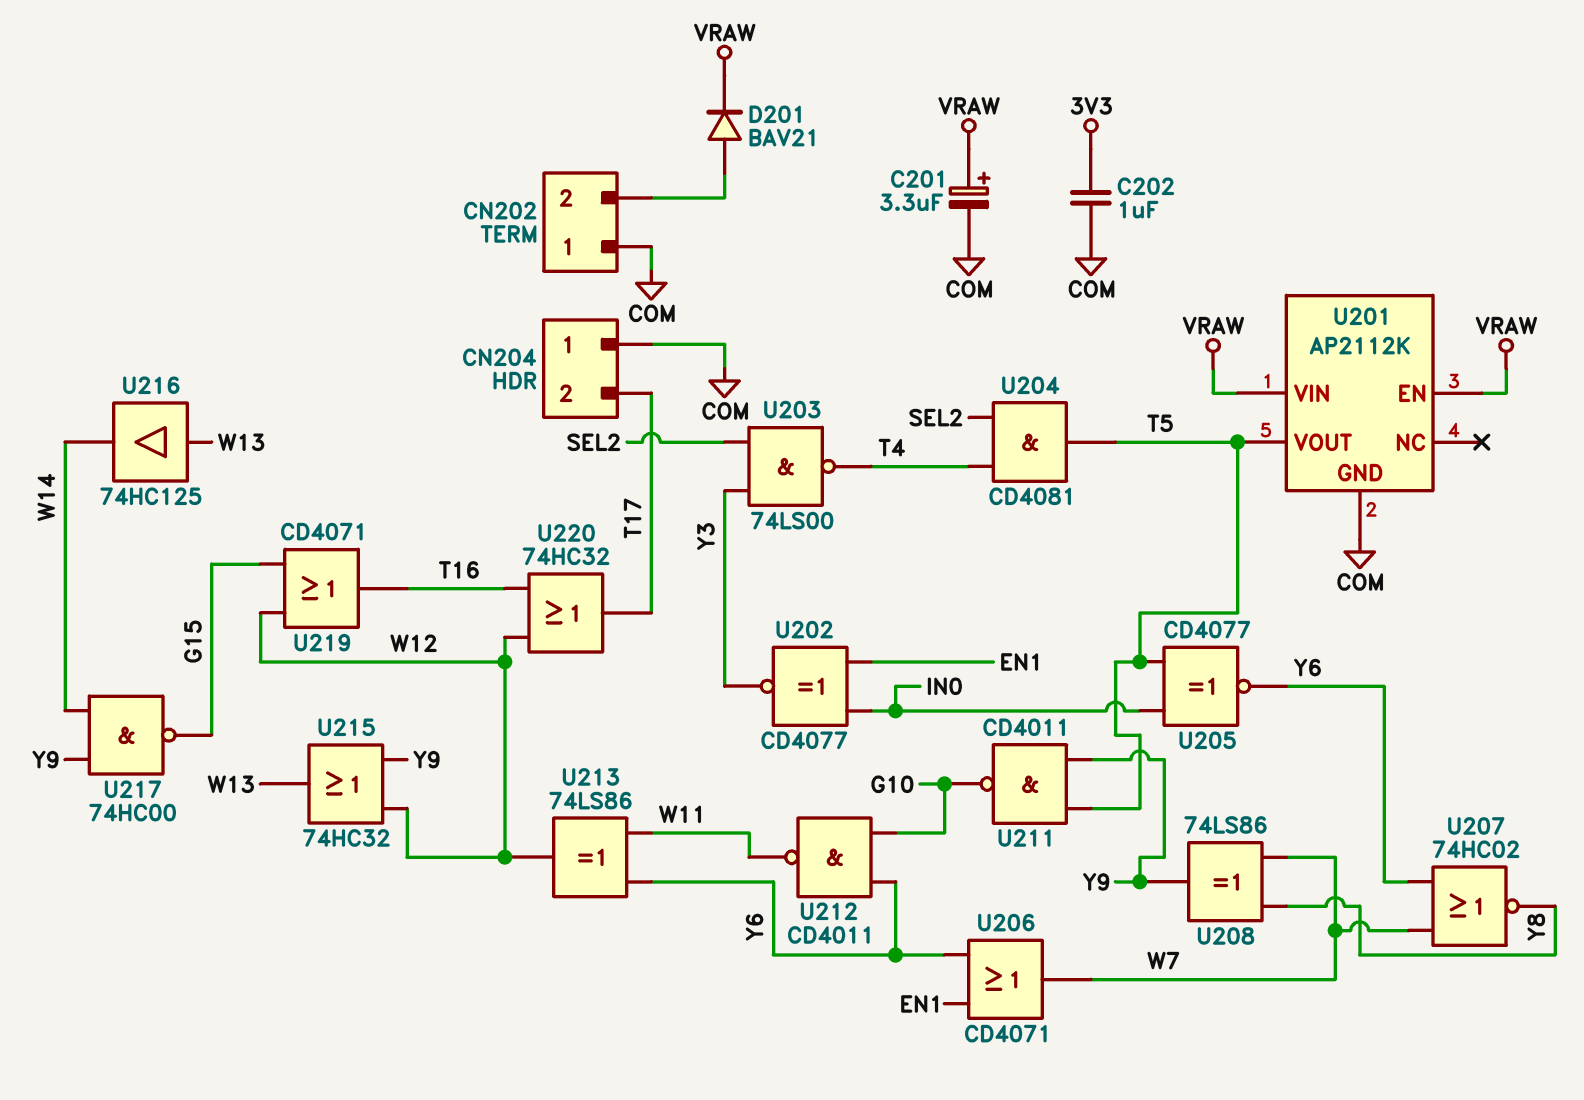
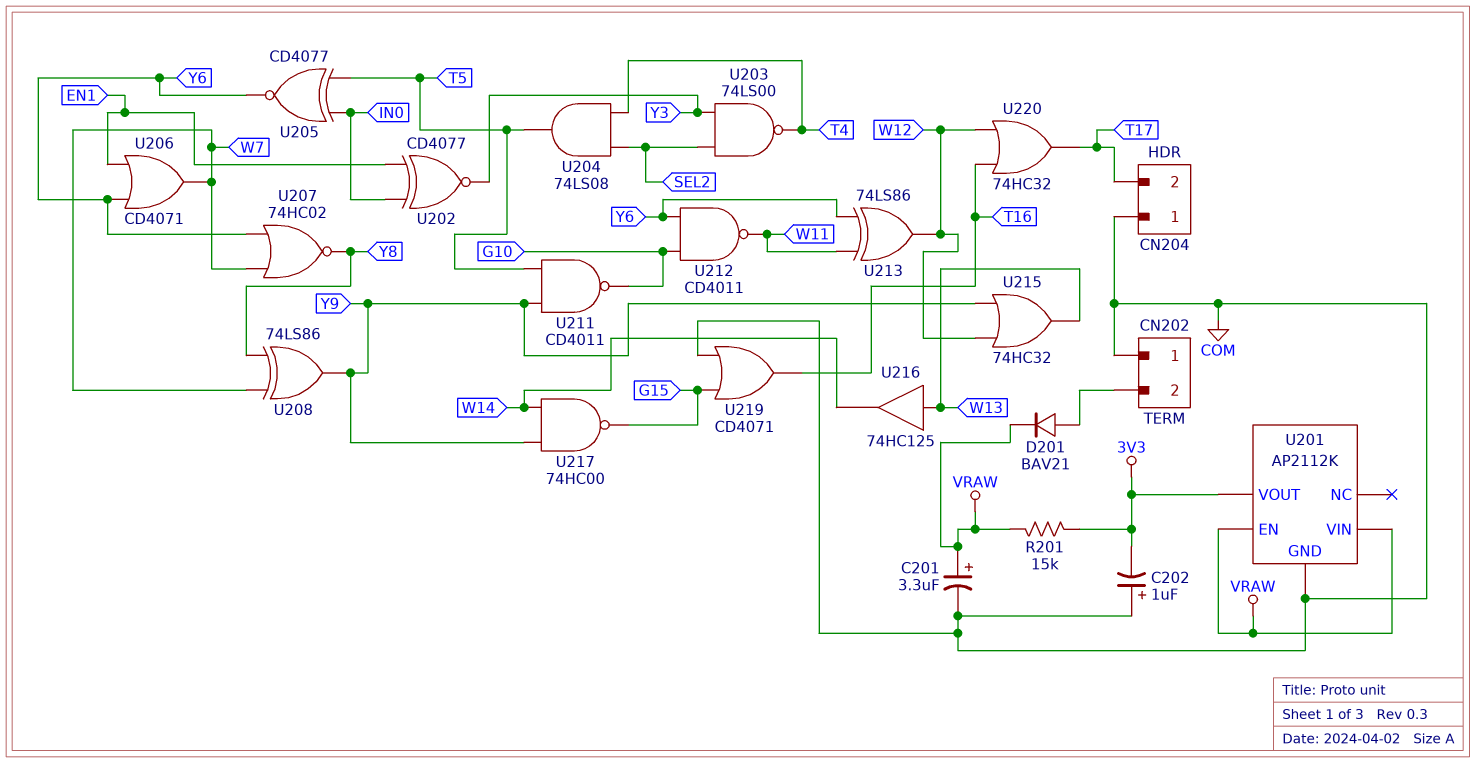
C202: 1uF (3V3, COM) -> 1uF (plus COM, minus 3V3)
R201: none -> 15k (3V3, VRAW)
U201 pin VOUT: T5 -> 3V3
U204: AND CD4081 (in SEL2, in T4, out T5) -> AND 74LS08 (in SEL2, in T4, out T5)
U219: OR CD4071 (in G15, in W12, out T16) -> OR CD4071 (in COM, in G15, out T16)

